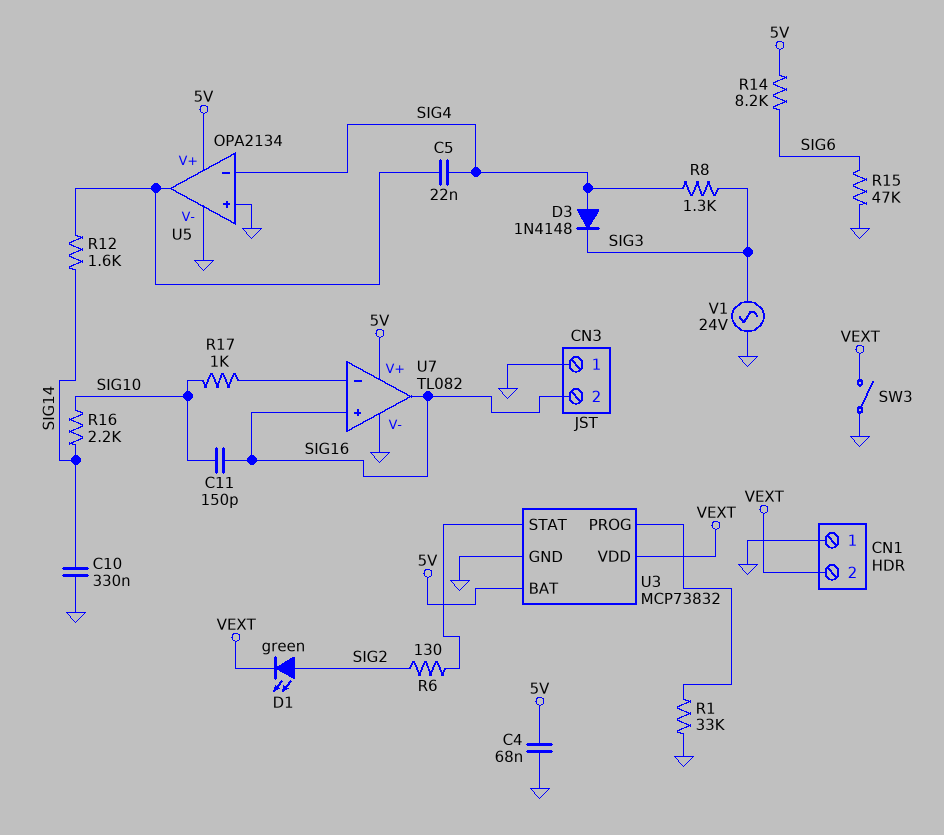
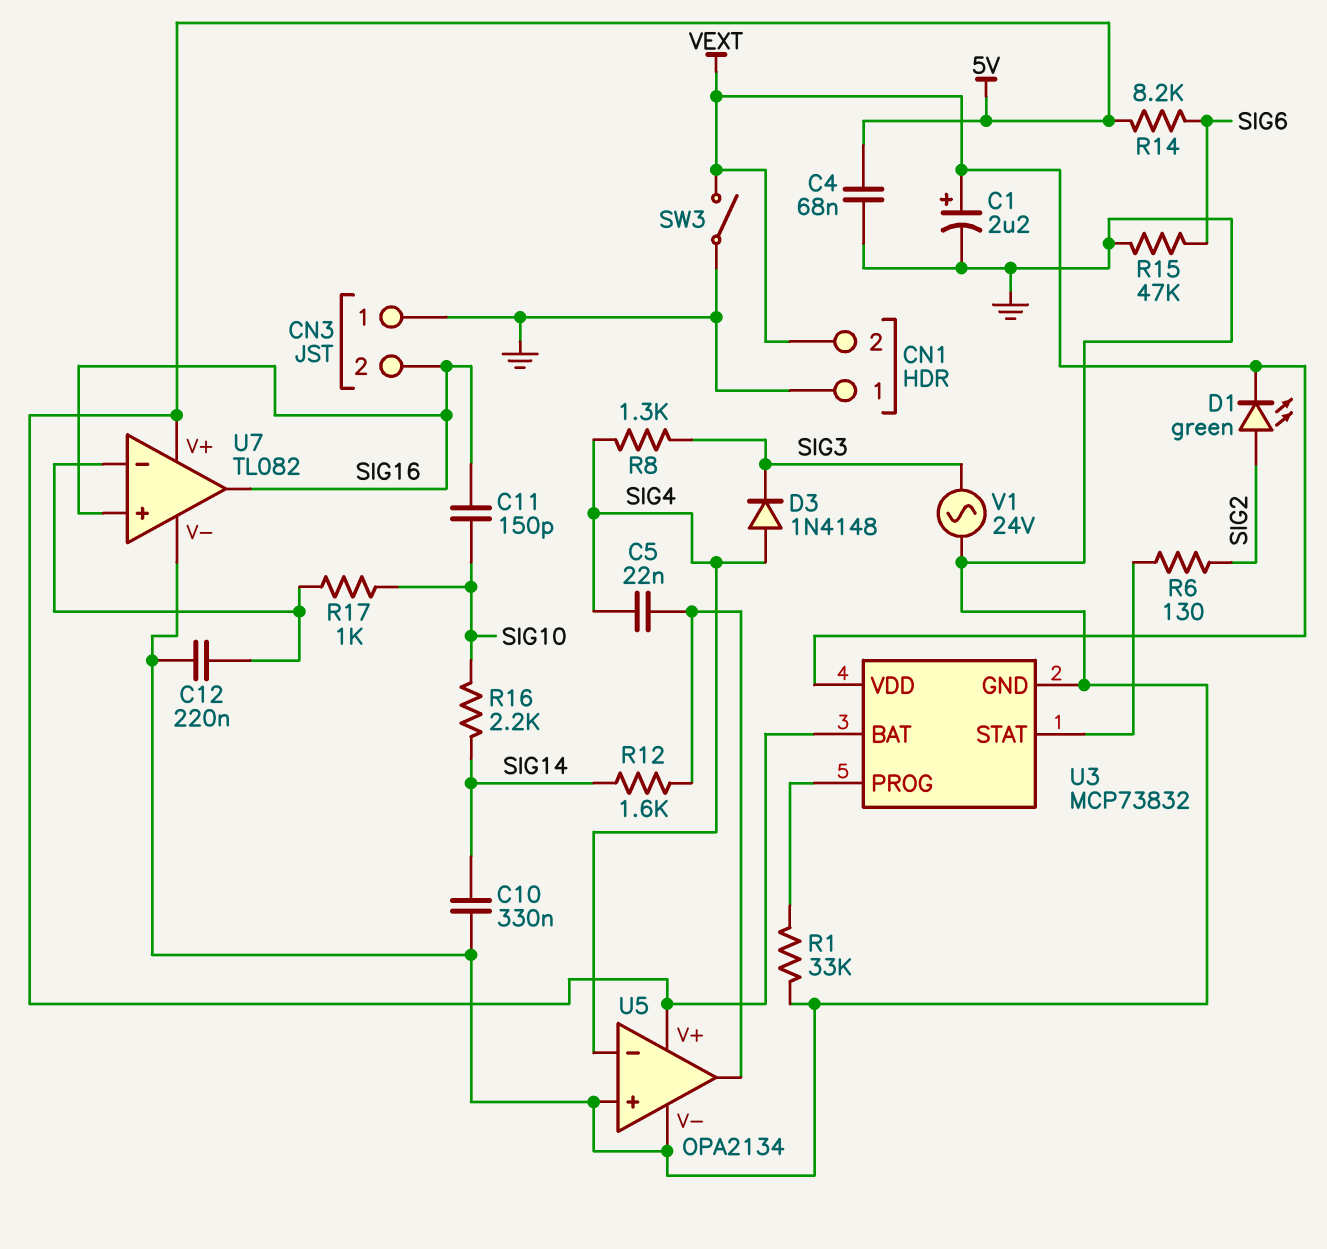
C1: none -> 2.2uF (plus VEXT, minus GND)
C12: none -> 220nF (GND, U7/in-)

